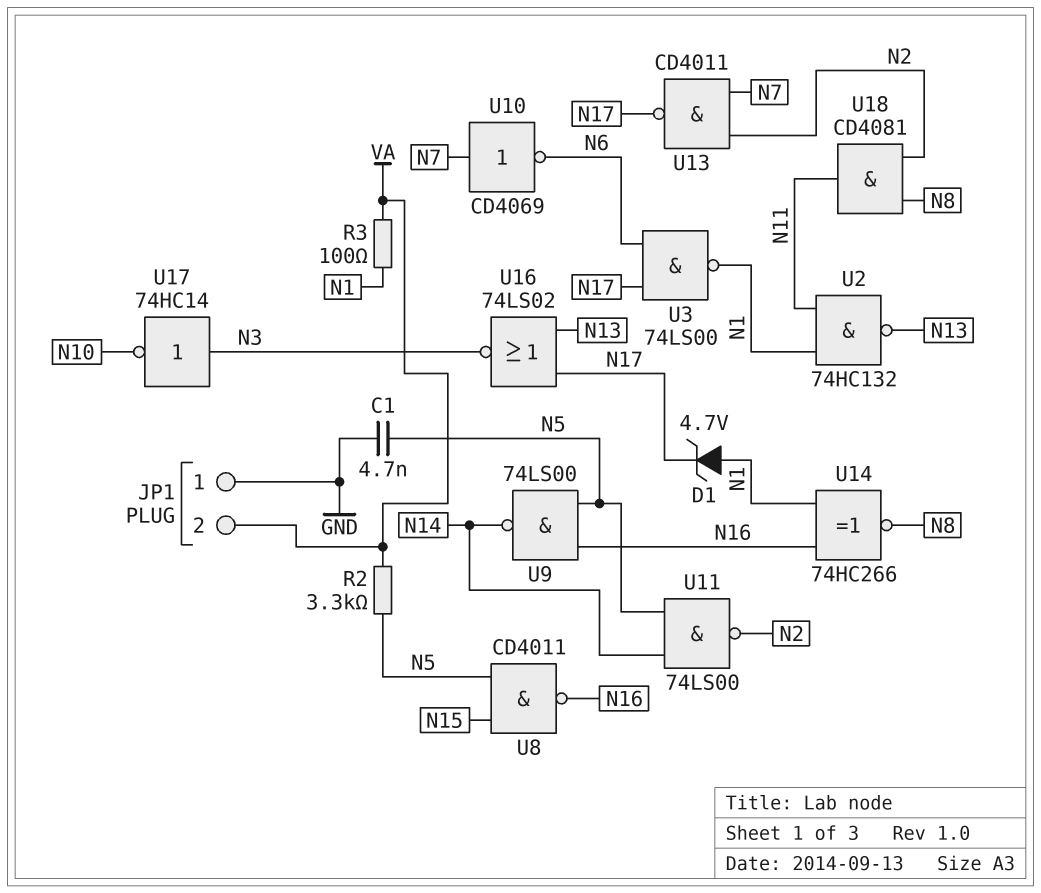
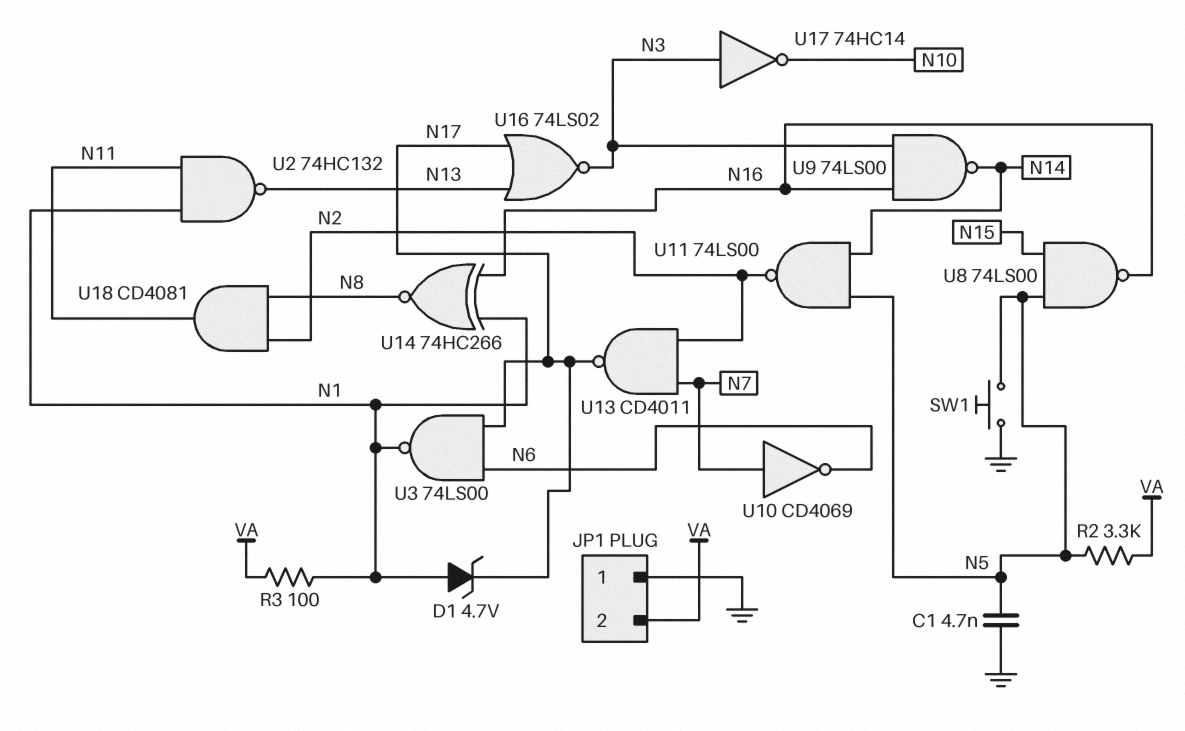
SW1: none -> button (GND, N5)
U8: NAND CD4011 (in N5, in N15, out N16) -> NAND 74LS00 (in N5, in N15, out N16)
U9: NAND 74LS00 (in N5, in N16, out N14) -> NAND 74LS00 (in N3, in N16, out N14)

